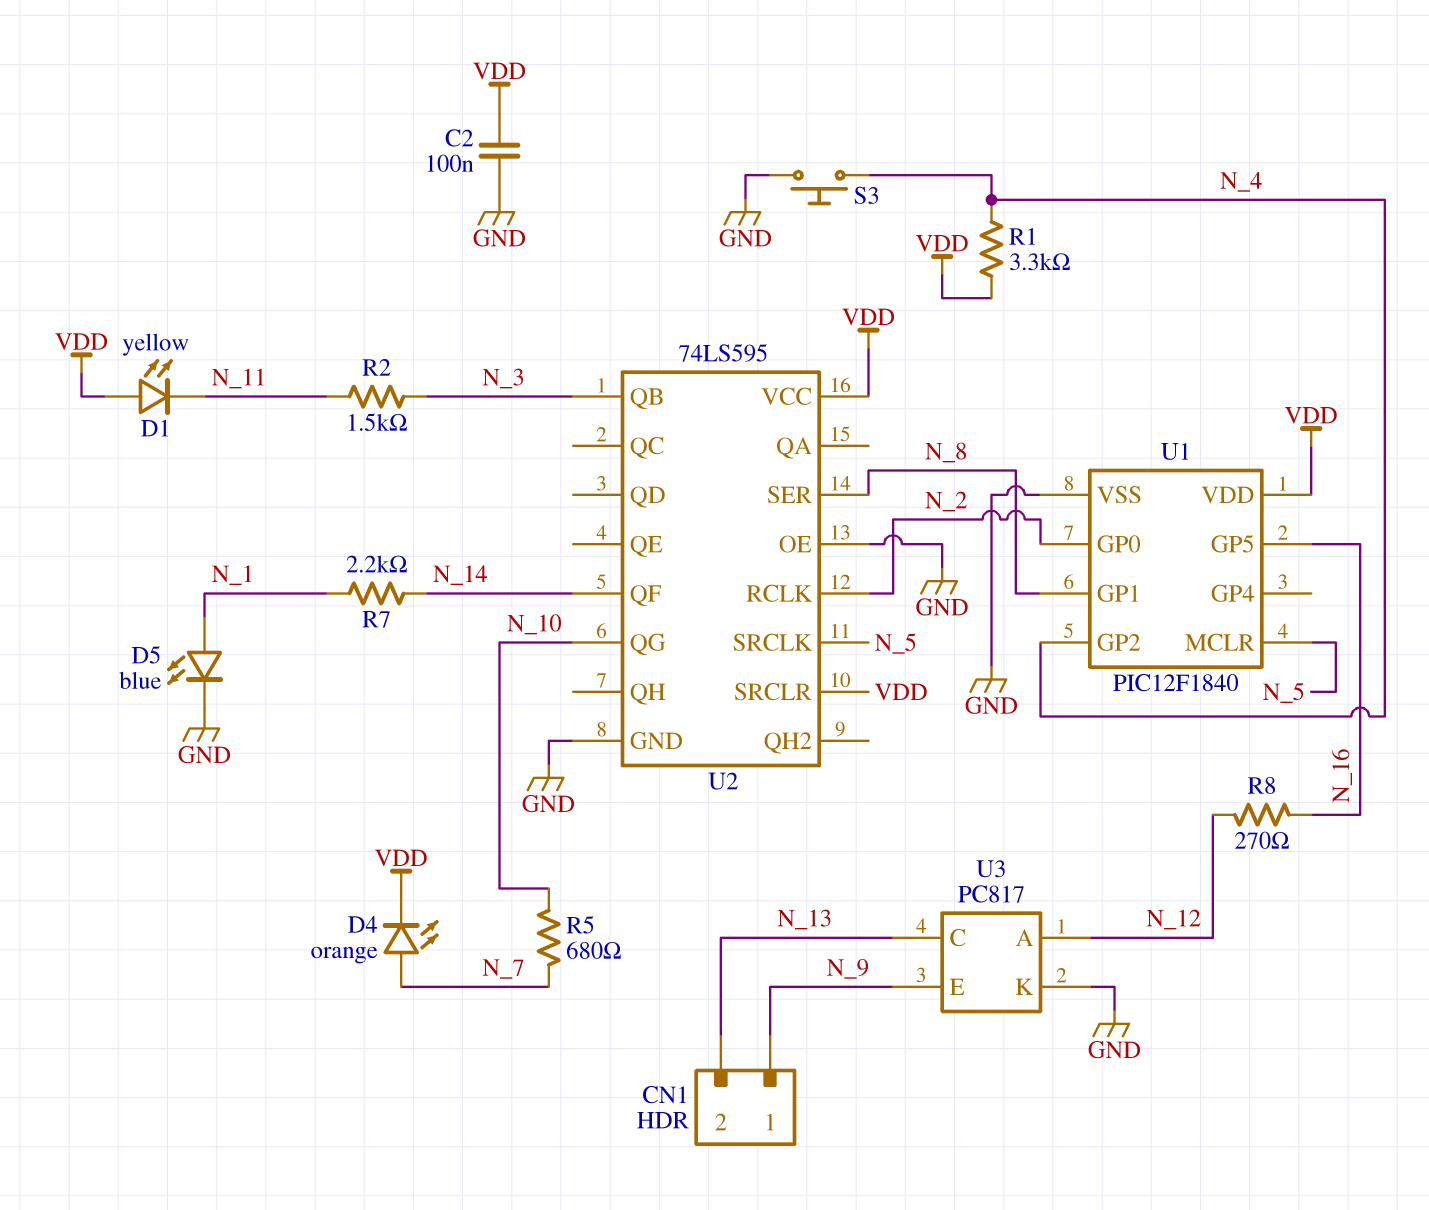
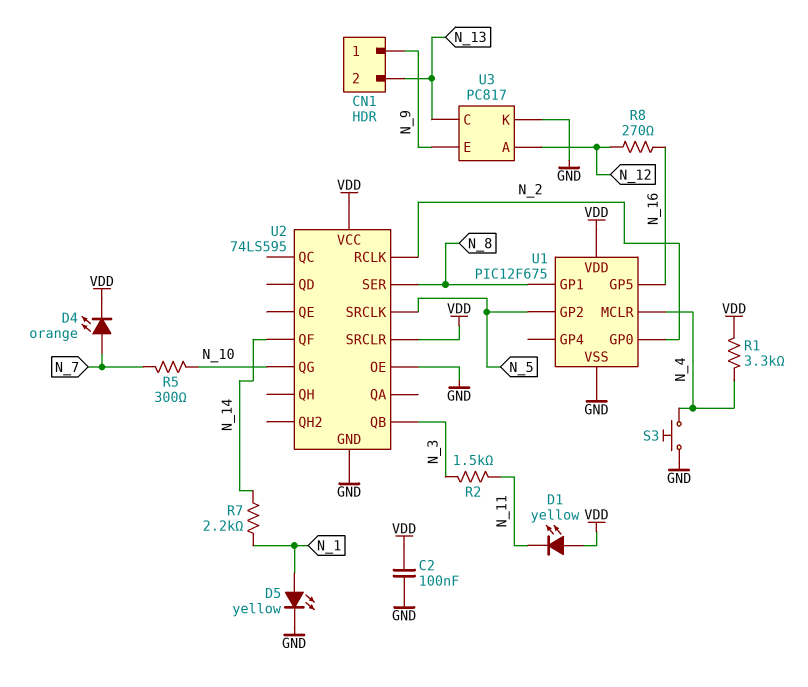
D5: LED blue (A N_1, K GND) -> LED yellow (A N_1, K GND)
R5: 680 (N_7, N_10) -> 300 (N_7, N_10)
U1: PIC12F1840 -> PIC12F675
U1 pin GP2: N_4 -> N_5
U1 pin MCLR: N_5 -> N_4

